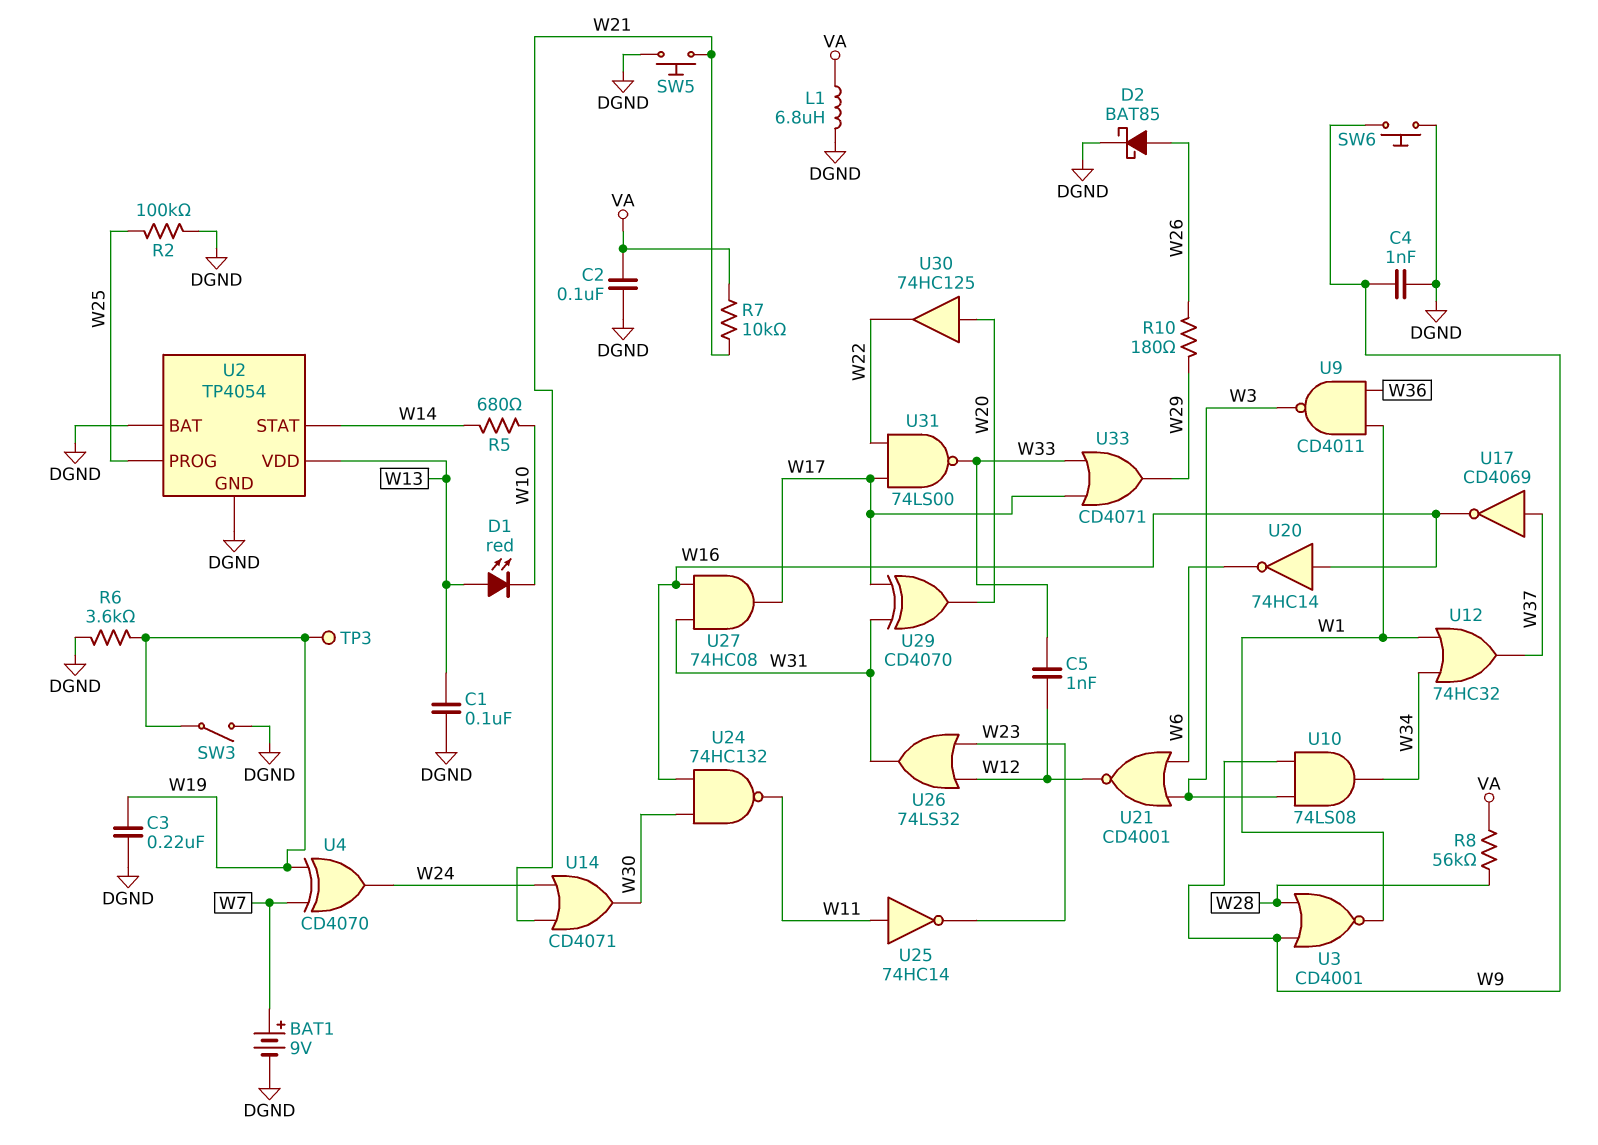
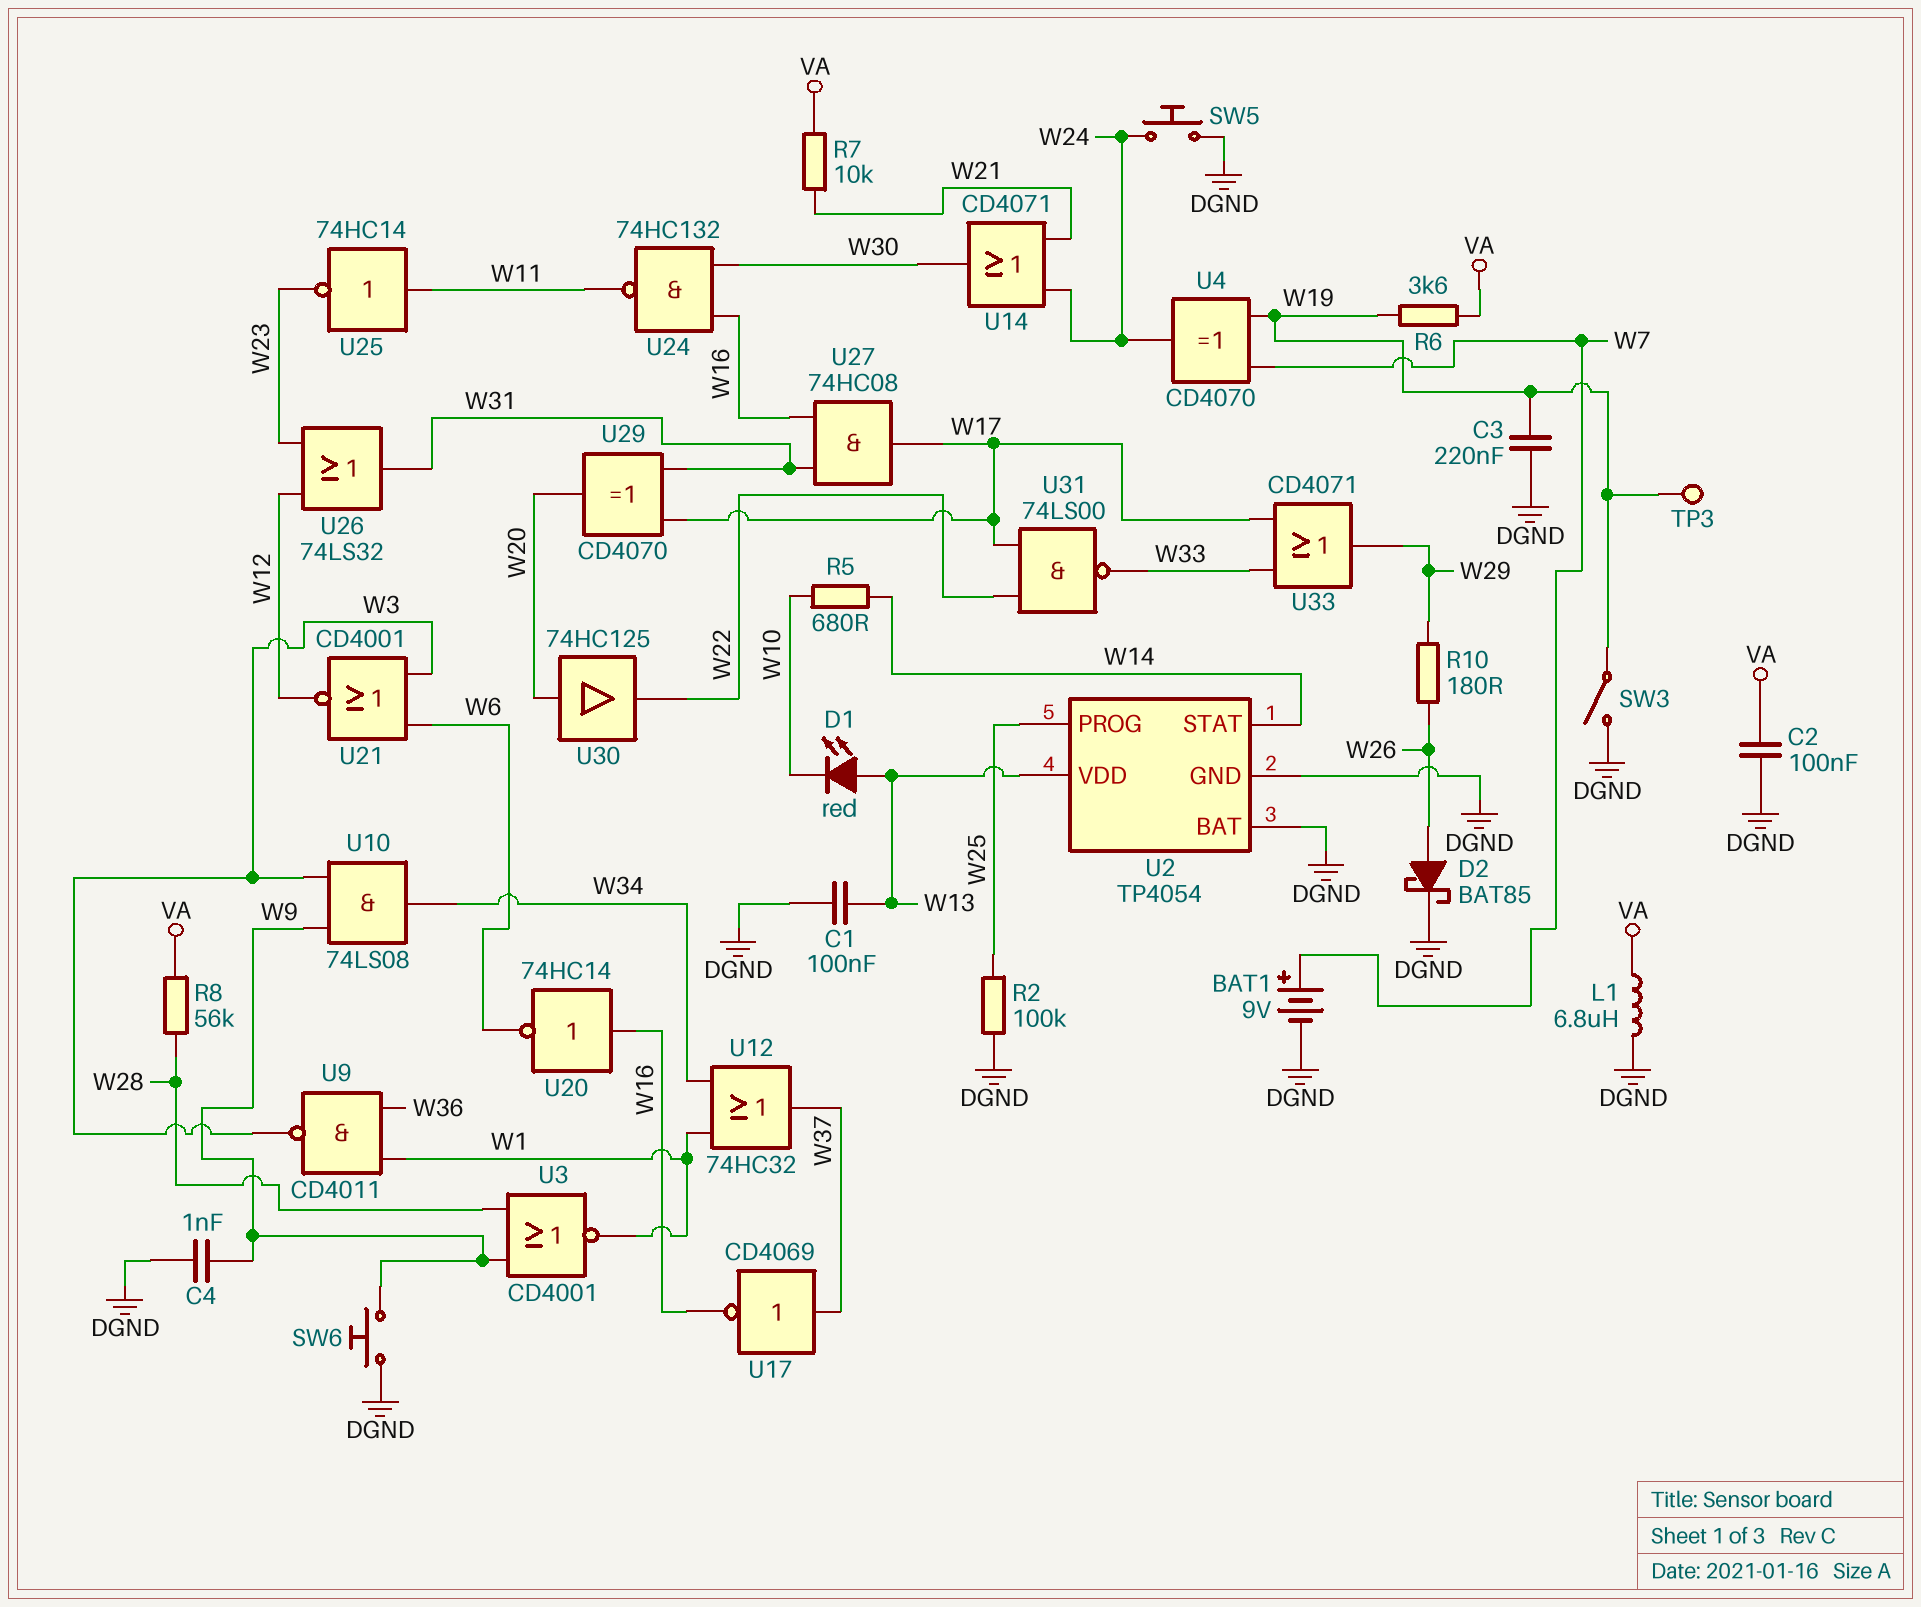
C5: 1nF (W12, W33) -> none
R6: 3.6k (DGND, W19) -> 3.6k (VA, W19)
SW5: button (DGND, W21) -> button (DGND, W24)

